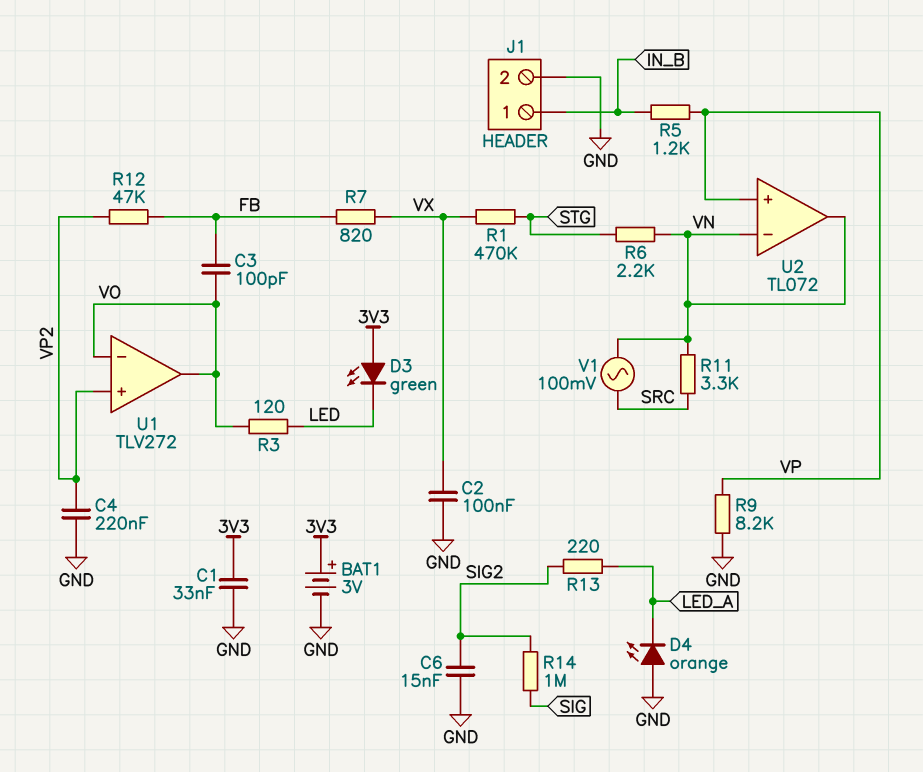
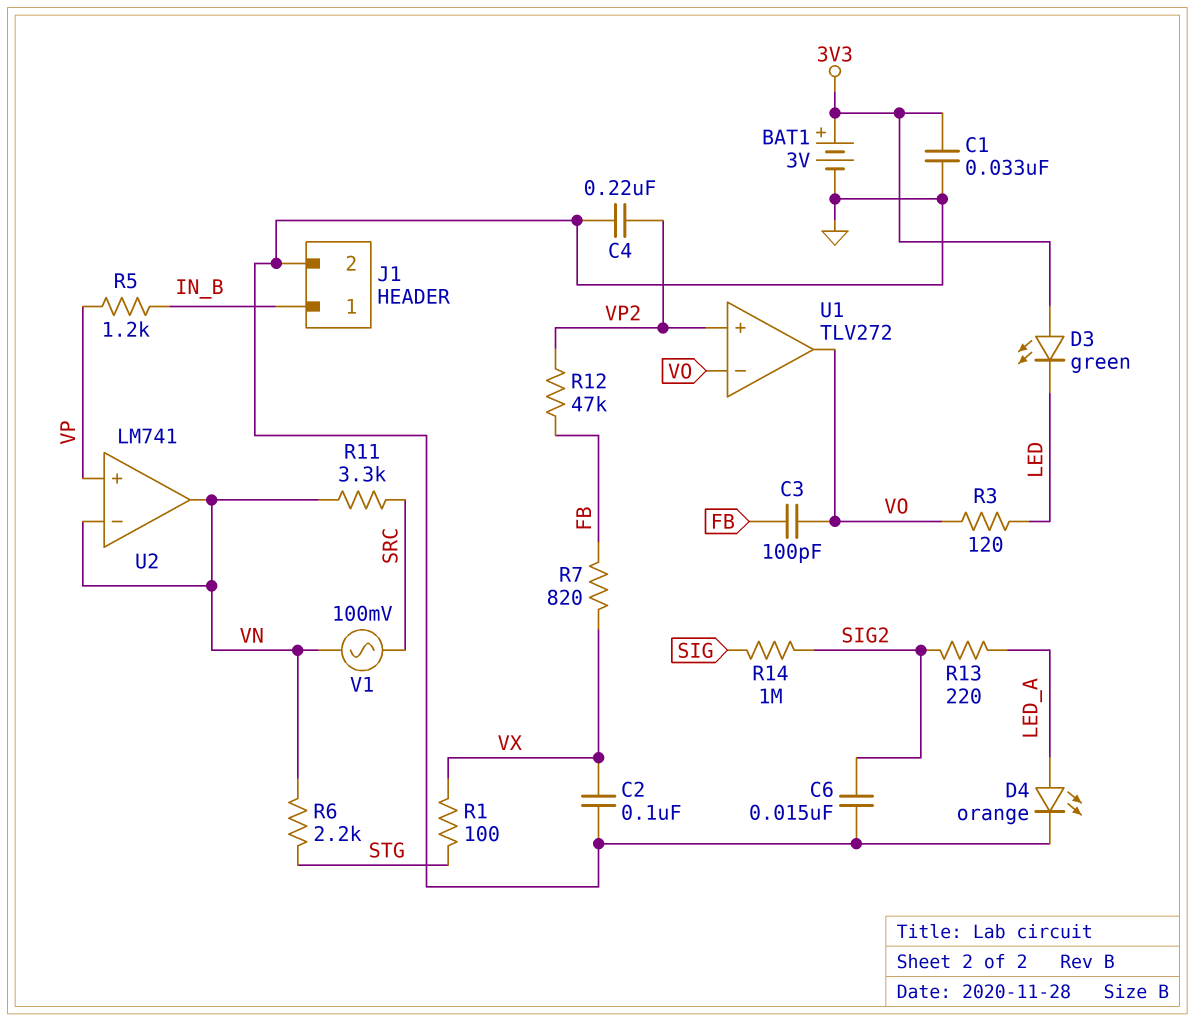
D4: LED orange (A GND, K LED_A) -> LED orange (A LED_A, K GND)
R1: 470k (STG, VX) -> 100 (STG, VX)
R9: 8.2k (GND, VP) -> none
U2: TL072 -> LM741

